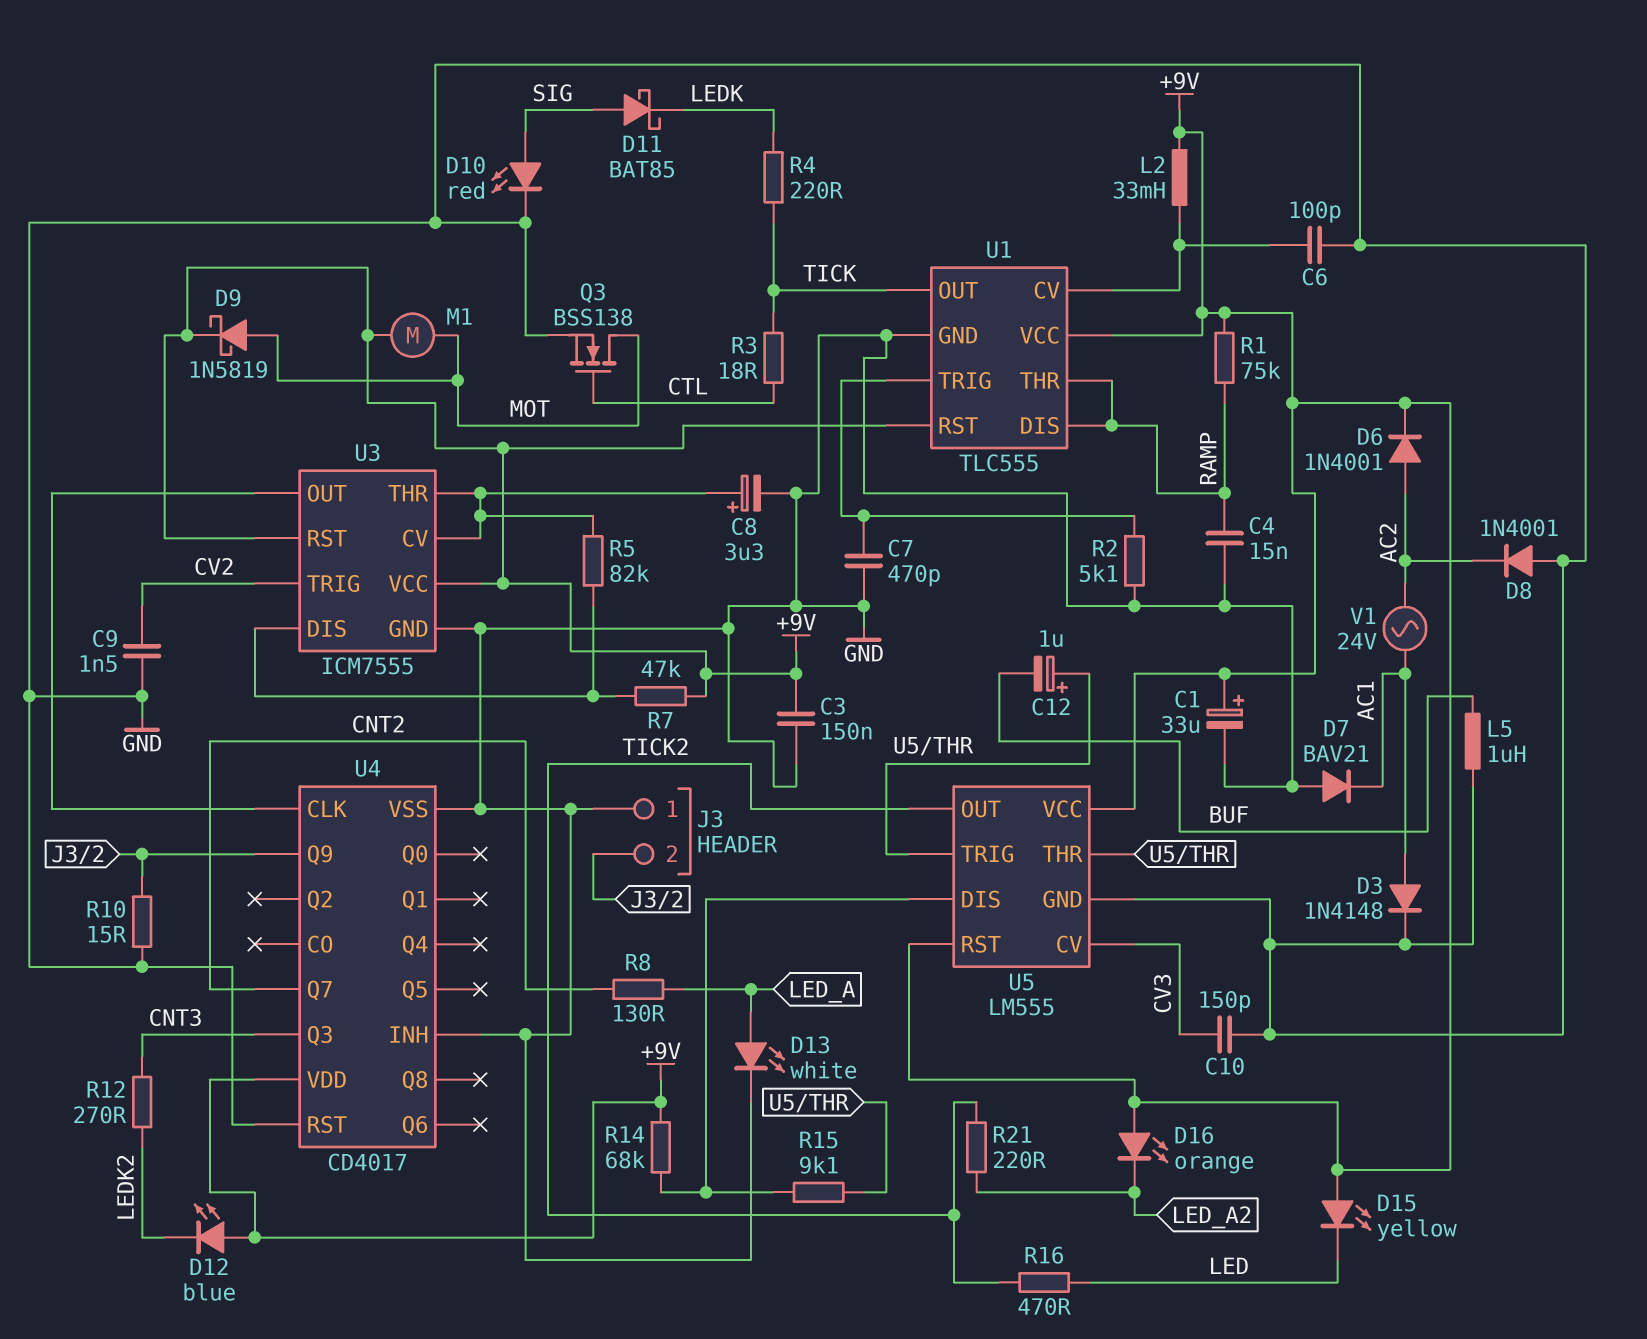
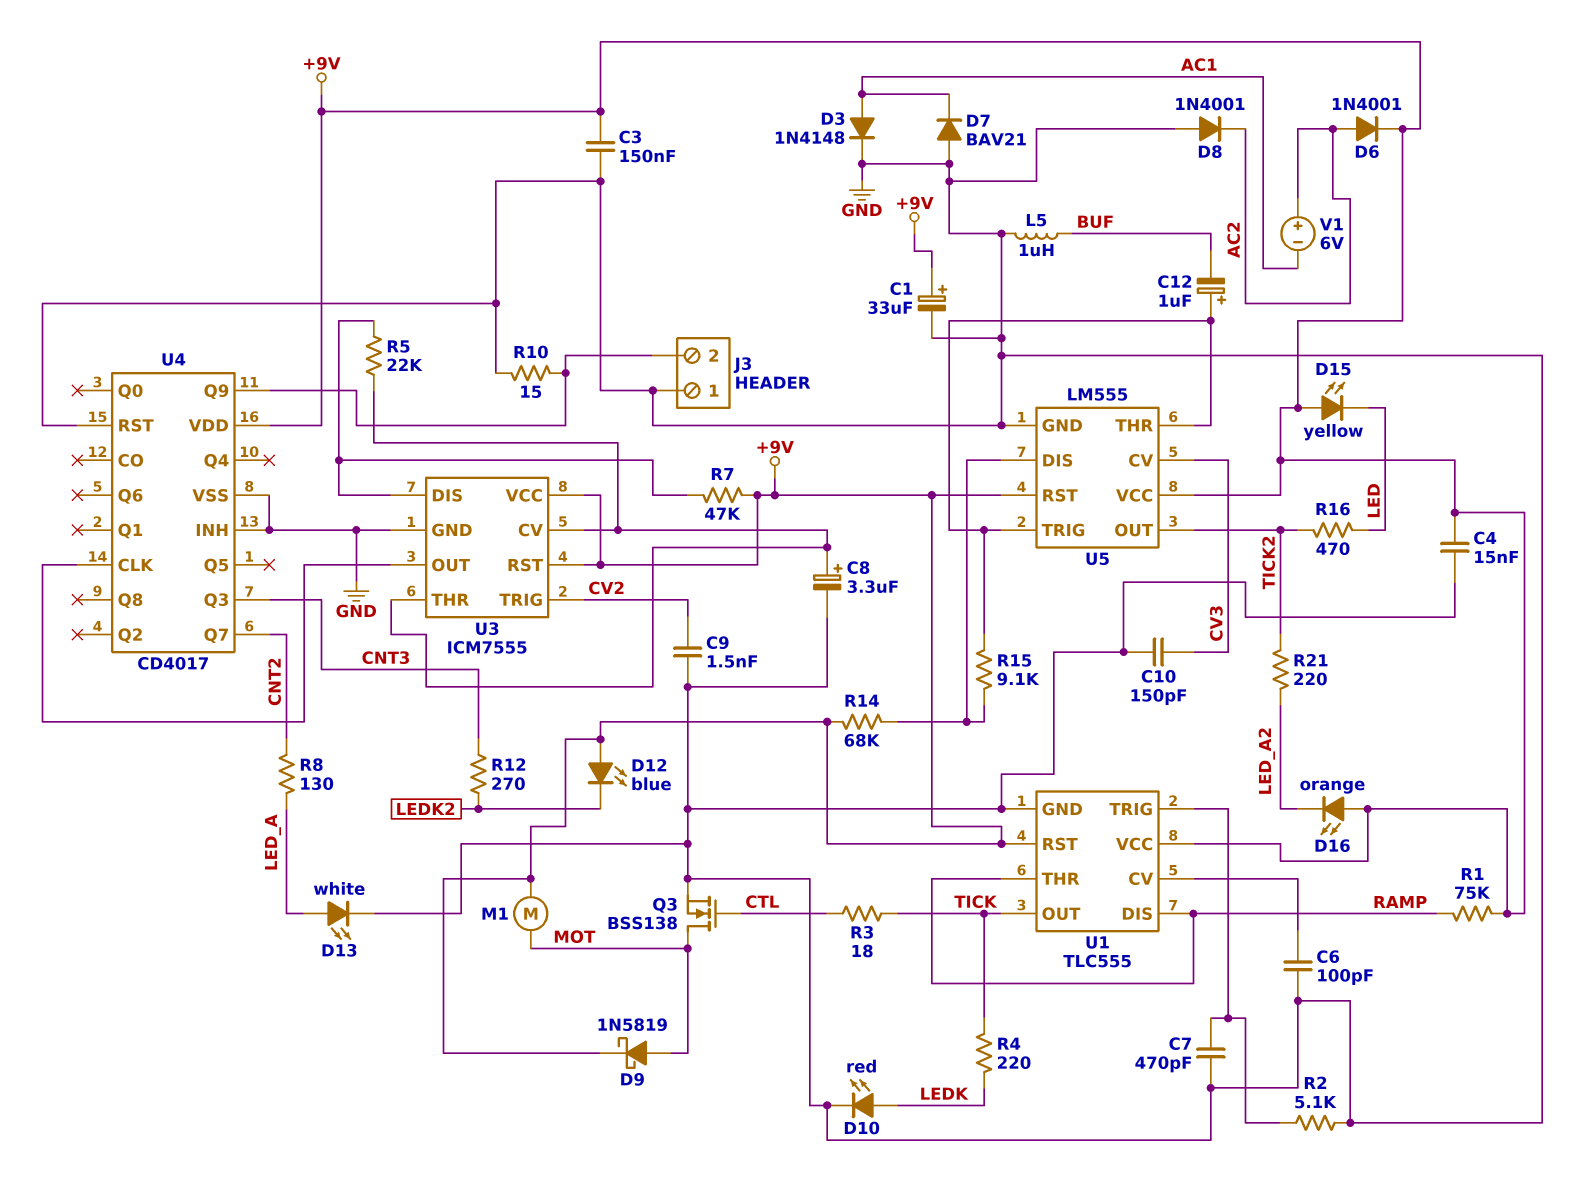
C4: 15nF (GND, RAMP) -> 15nF (+9V, GND)
D10: LED red (A SIG, K GND) -> LED red (A LEDK, K GND)
D11: schottky BAT85 (A SIG, K LEDK) -> none
L2: 33mH (+9V, U1/CV) -> none
R5: 82k (U3/CV, U3/DIS) -> 22k (U3/CV, U3/DIS)
V1: AC 24V (AC1, AC2) -> 6V (plus AC2, minus AC1)

